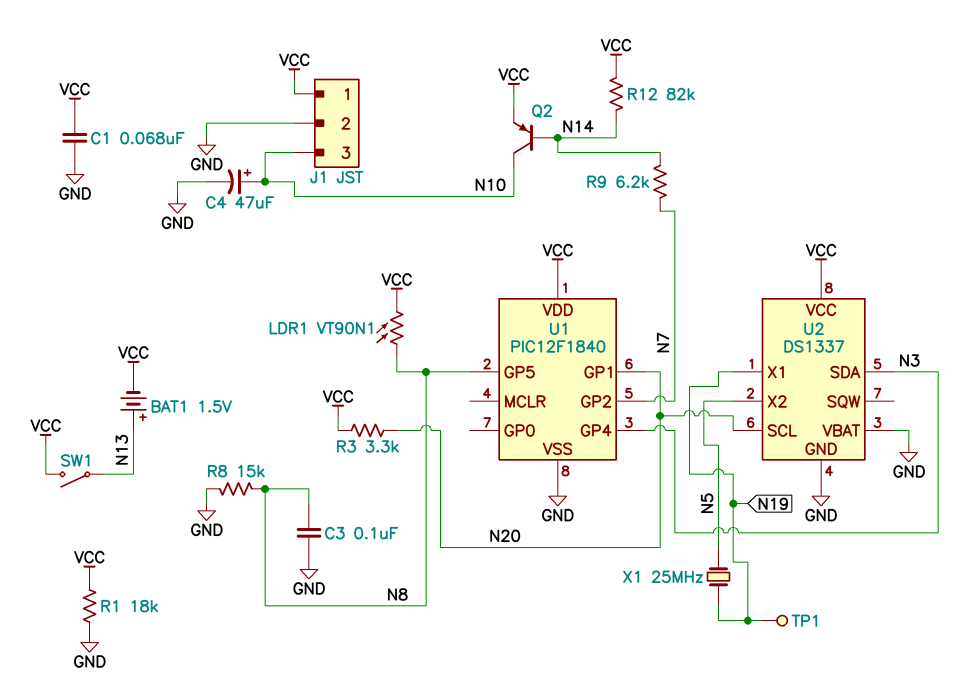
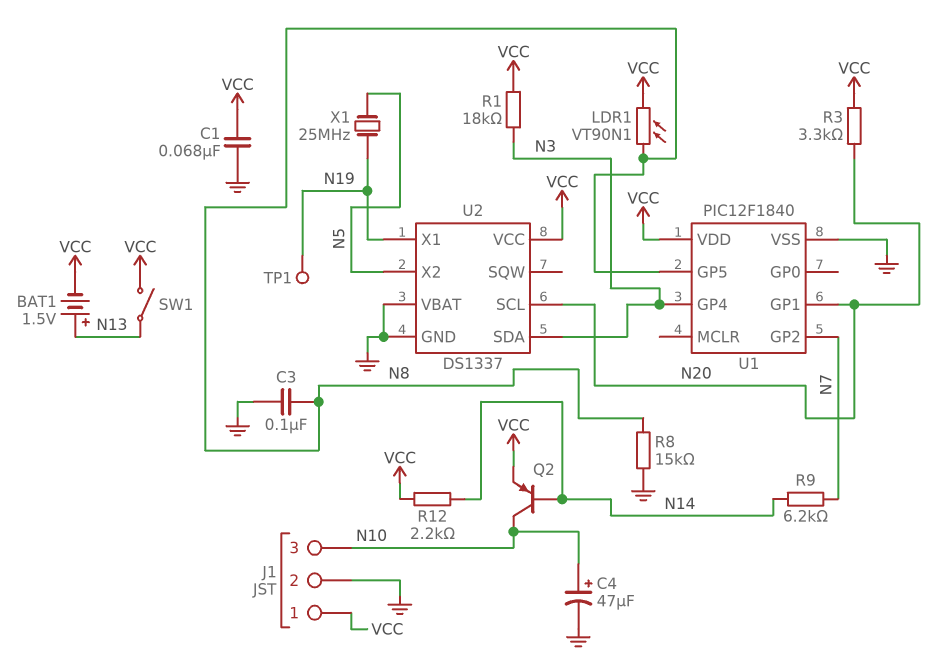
R1: 18k (GND, VCC) -> 18k (N3, VCC)
R12: 82k (N14, VCC) -> 2.2k (N14, VCC)

